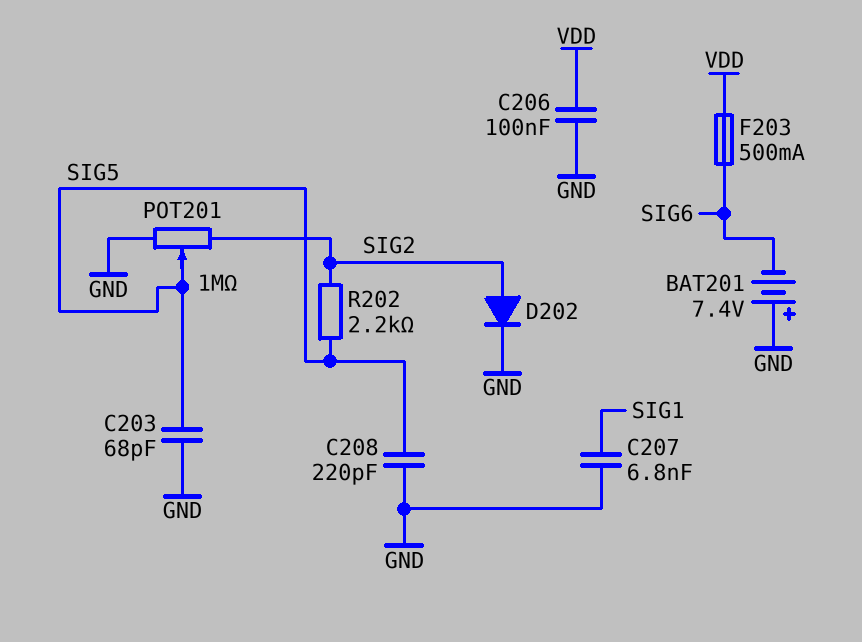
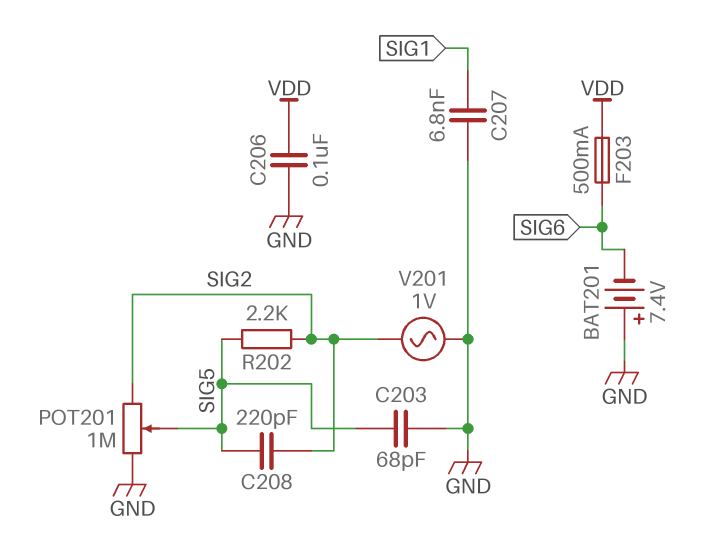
C208: 220pF (GND, SIG5) -> 220pF (SIG2, SIG5)
D202: diode (A SIG2, K GND) -> none
V201: none -> AC 1V (GND, SIG2)

